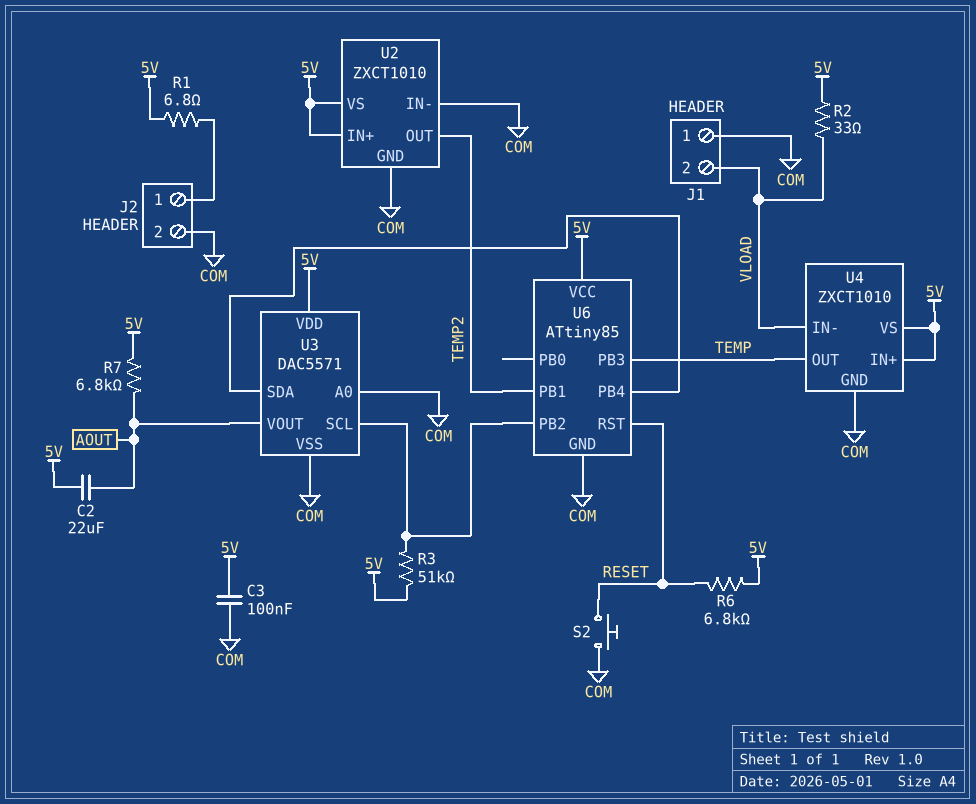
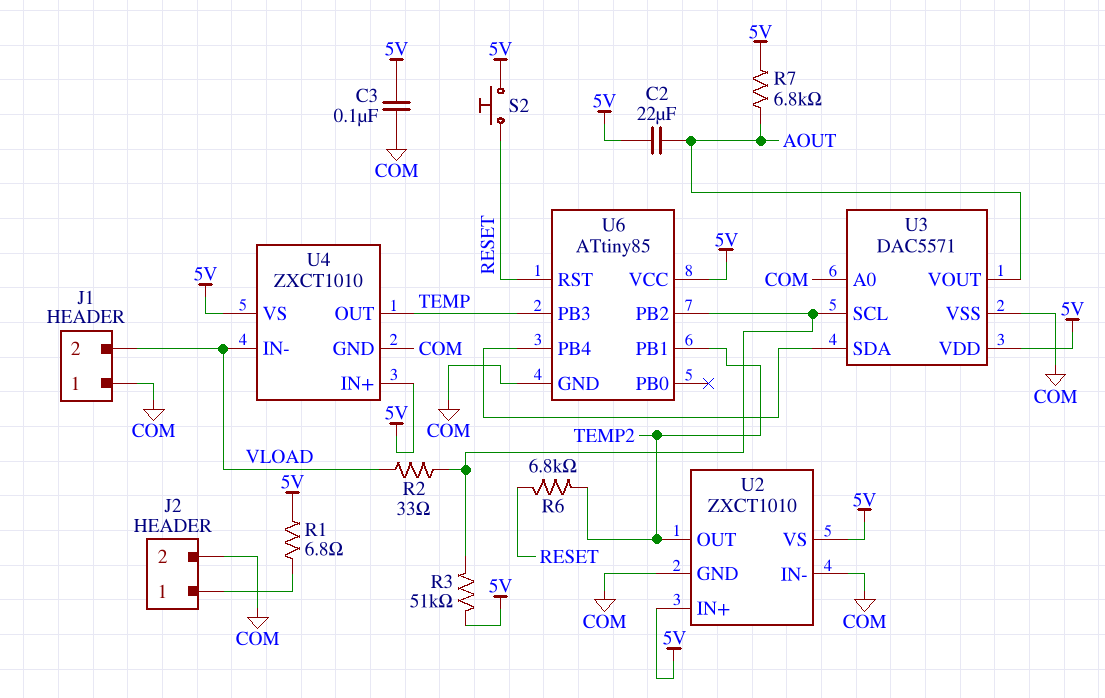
R2: 33 (5V, VLOAD) -> 33 (U3/SCL, VLOAD)
R6: 6.8k (5V, RESET) -> 6.8k (RESET, TEMP2)
S2: button (COM, RESET) -> button (5V, RESET)

